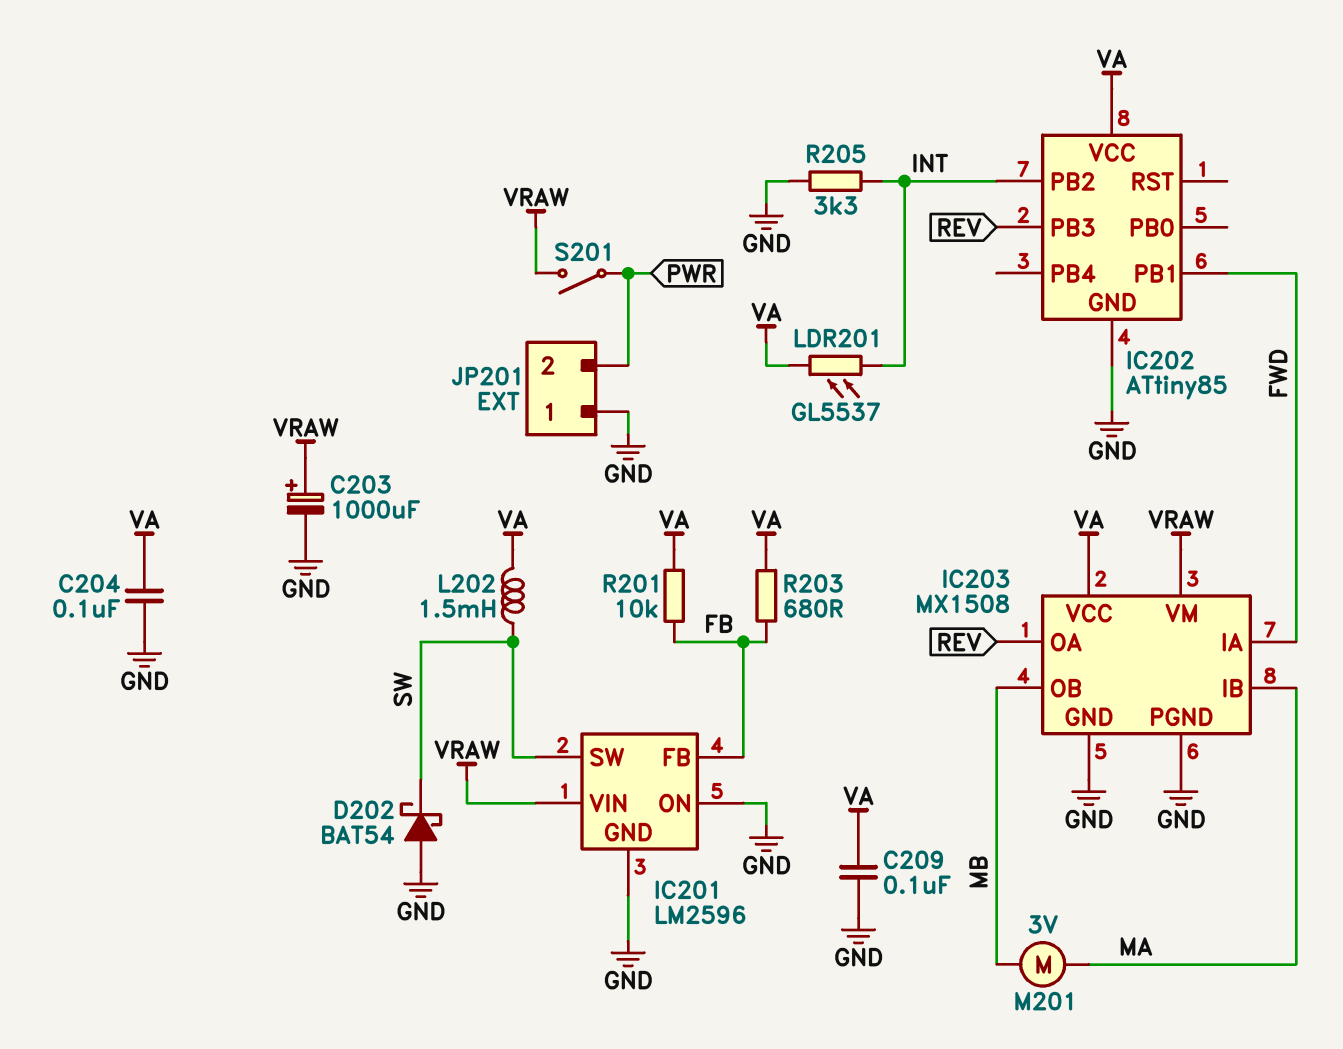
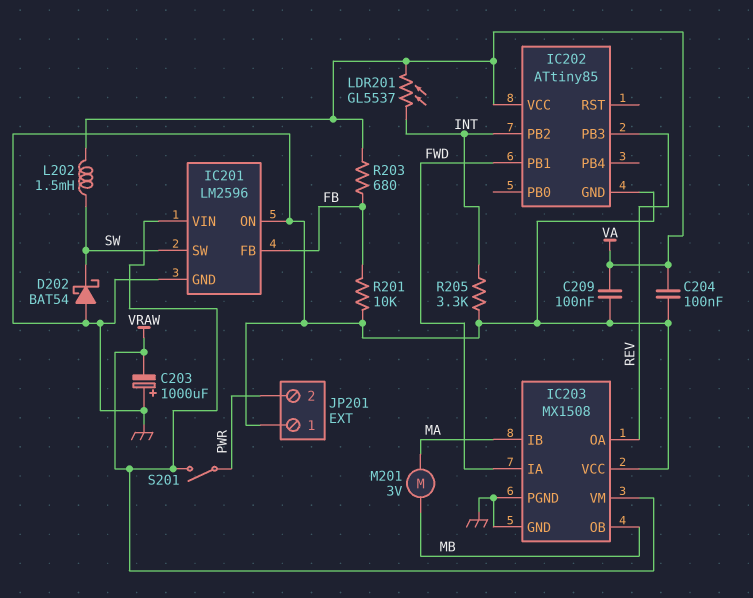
C203: 1000uF (plus VRAW, minus GND) -> 1000uF (plus GND, minus VRAW)
IC203 pin VCC: VA -> GND
R201: 10k (FB, VA) -> 10k (FB, GND)

